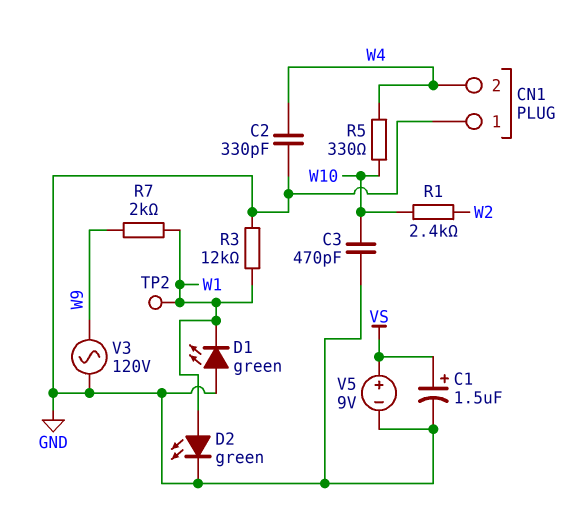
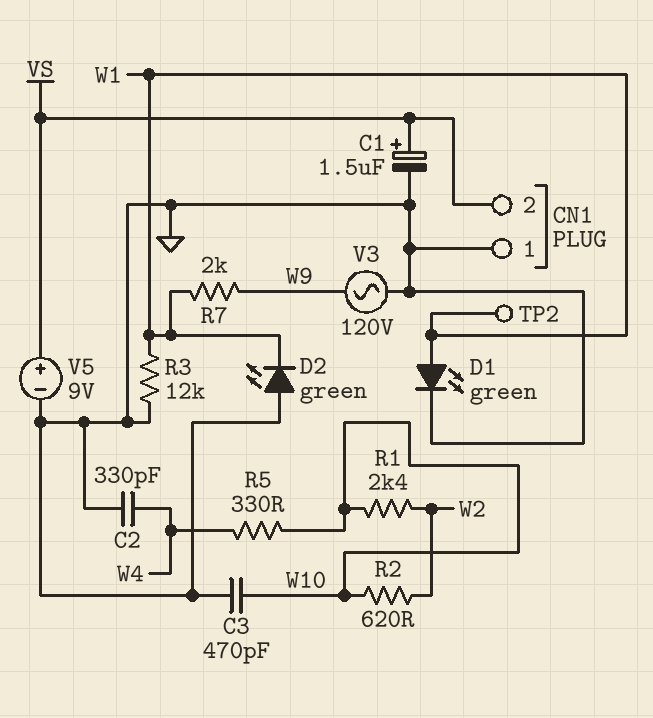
CN1 pin 2: W4 -> VS
D1: LED green (A GND, K W1) -> LED green (A W1, K GND)
D2: LED green (A W1, K GND) -> LED green (A GND, K W1)
R2: none -> 620 (W2, W10)

